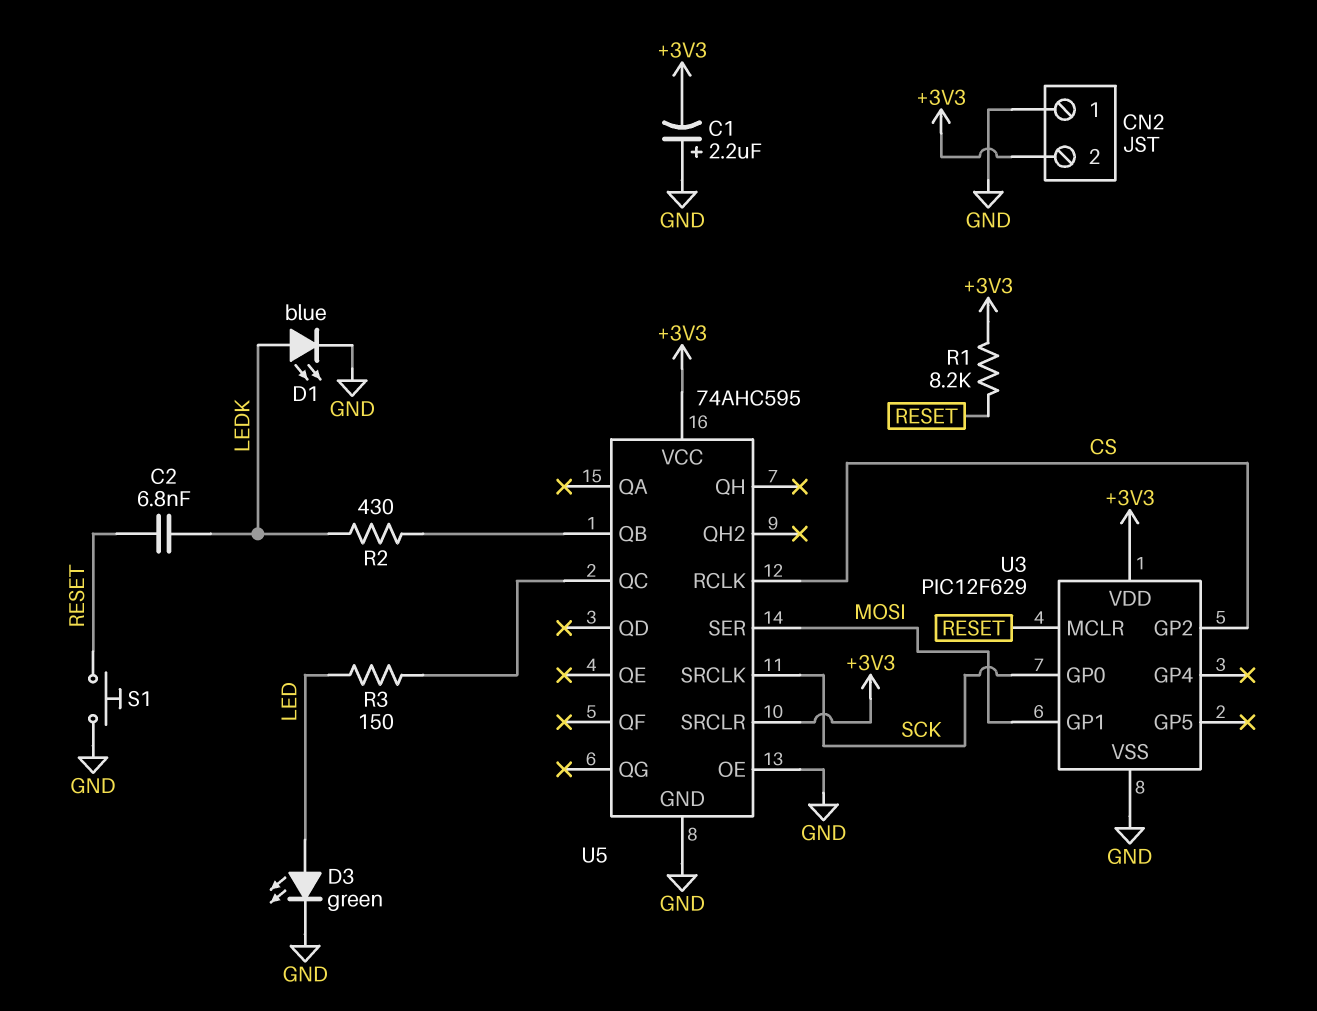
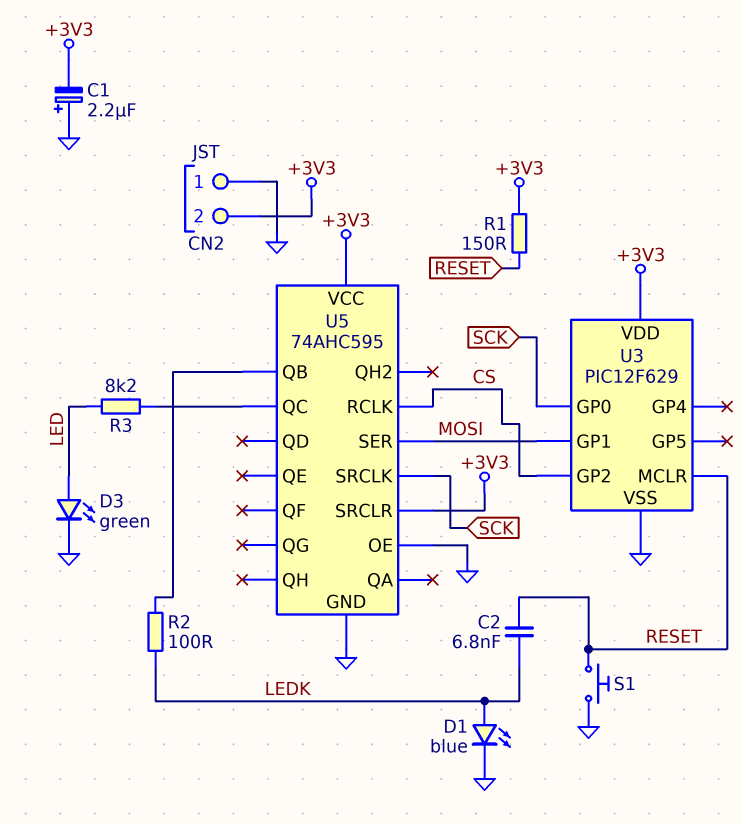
R1: 8.2k (+3V3, RESET) -> 150 (+3V3, RESET)
R2: 430 (LEDK, U5/QB) -> 100 (LEDK, U5/QB)
R3: 150 (LED, U5/QC) -> 8.2k (LED, U5/QC)

